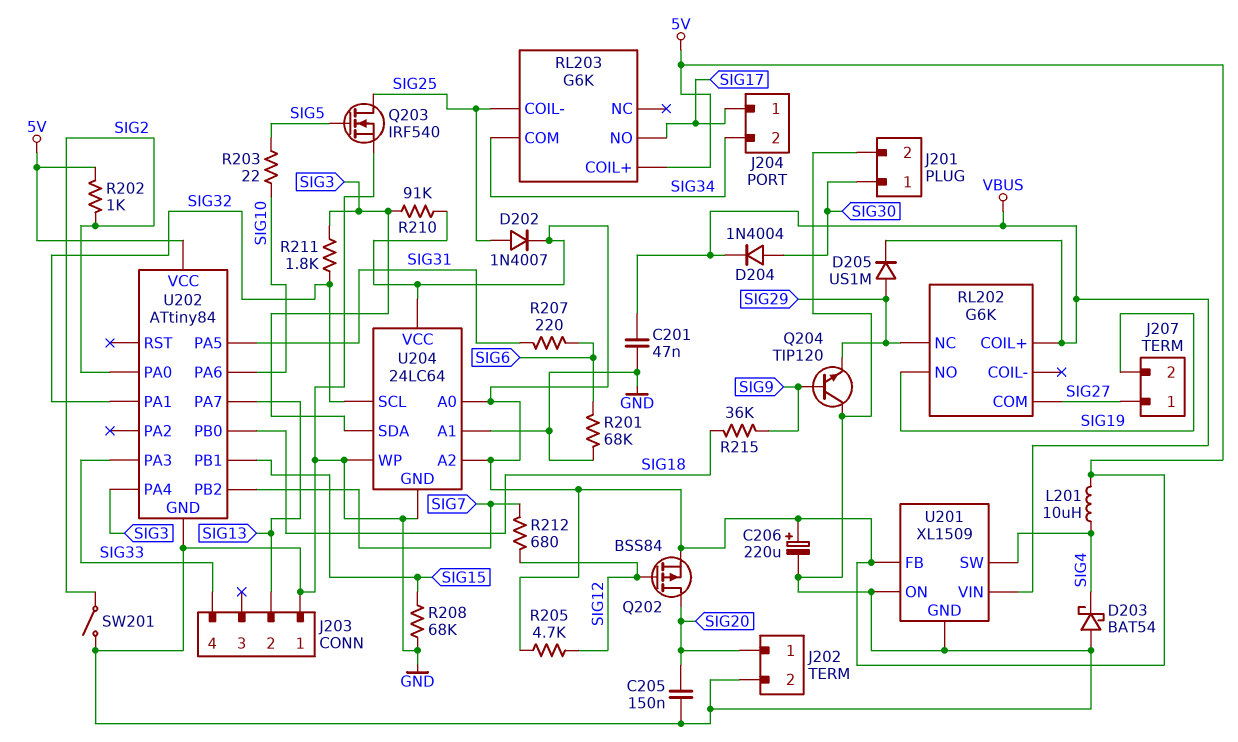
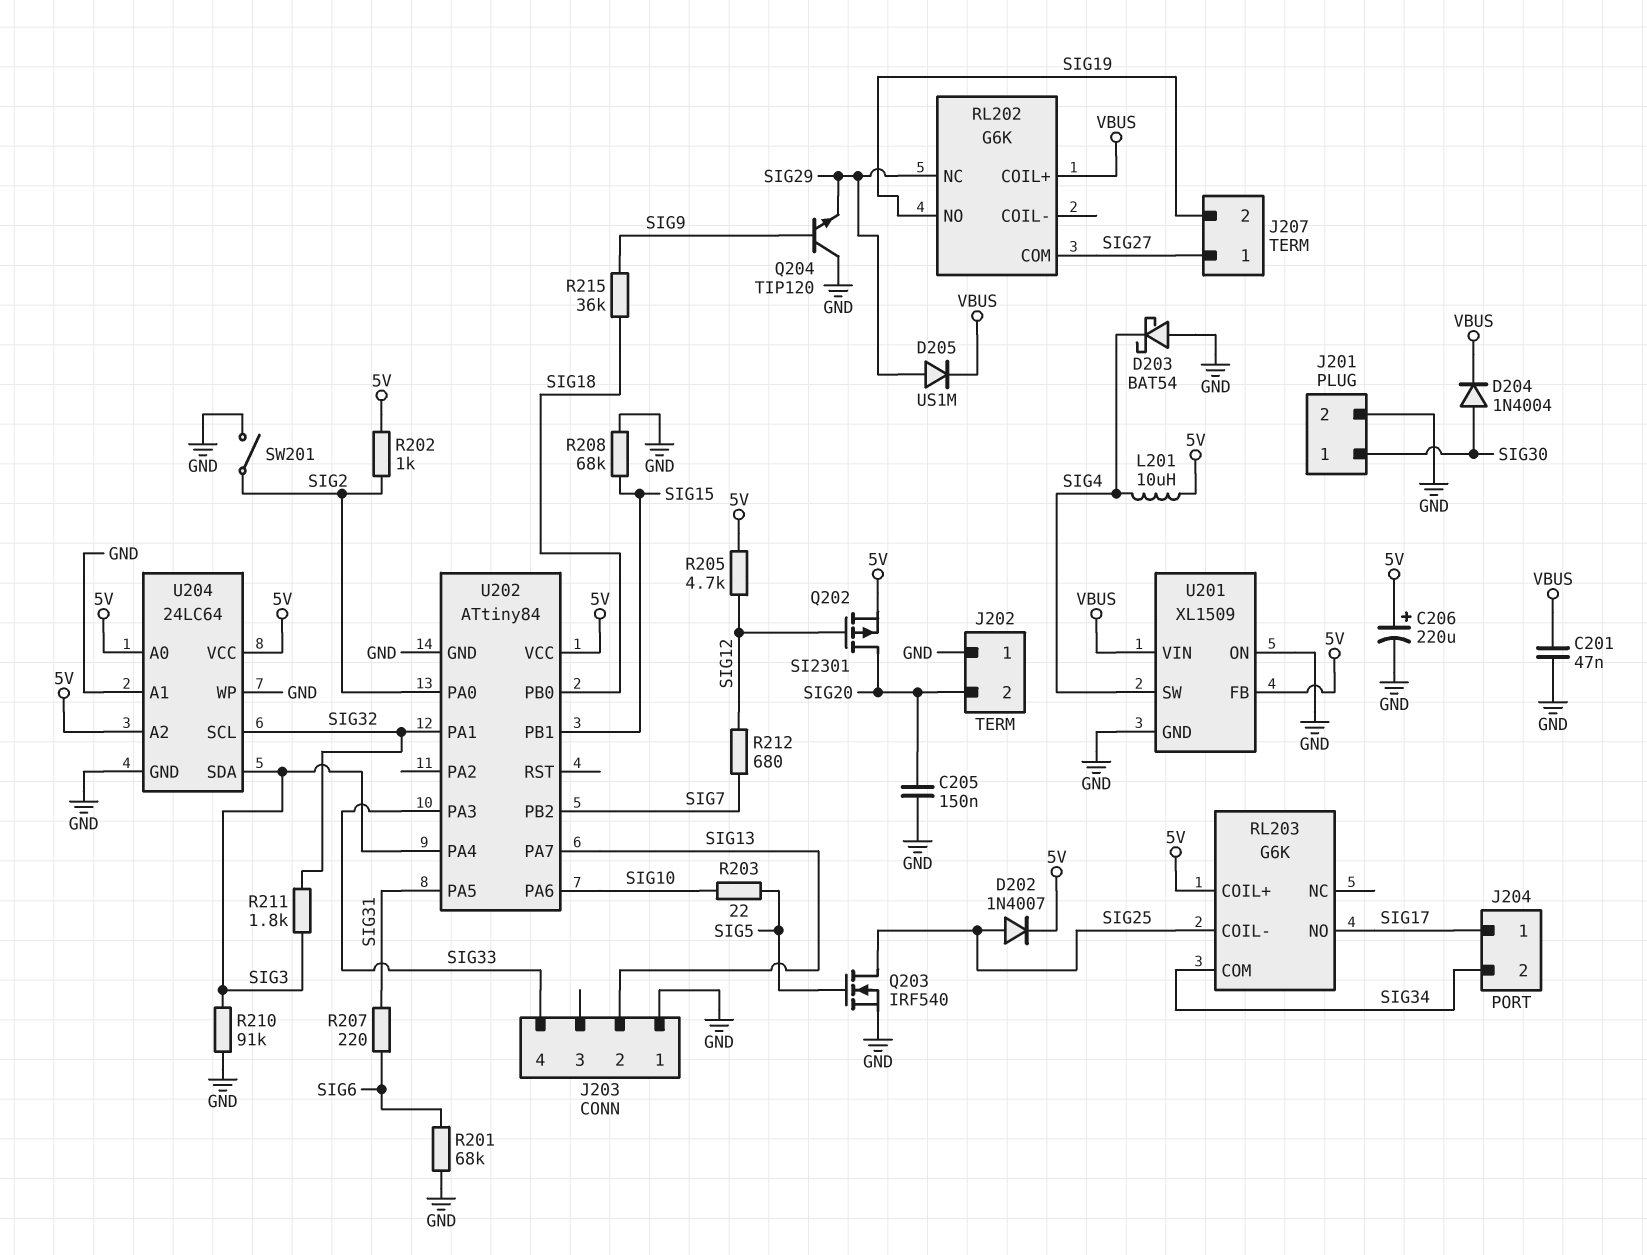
J202 pin 1: SIG20 -> GND
J202 pin 2: GND -> SIG20
Q202: PMOS BSS84 (G SIG12, D SIG20, S 5V) -> PMOS SI2301 (G SIG12, D SIG20, S 5V)
R210: 91k (5V, SIG3) -> 91k (GND, SIG3)

